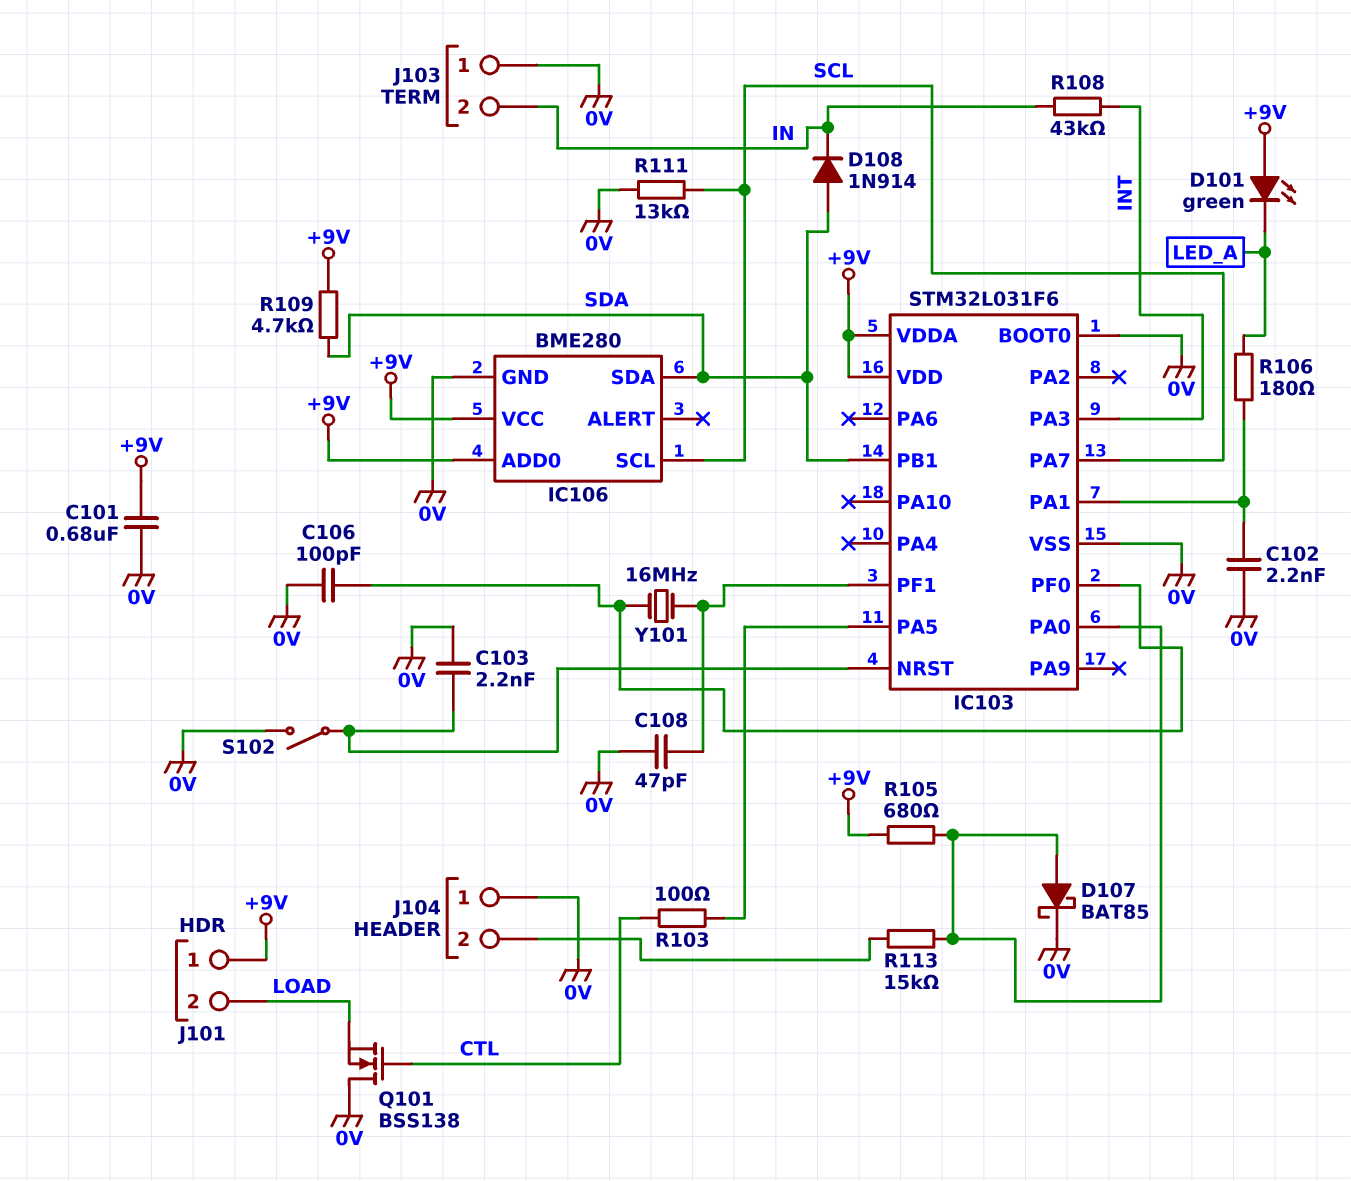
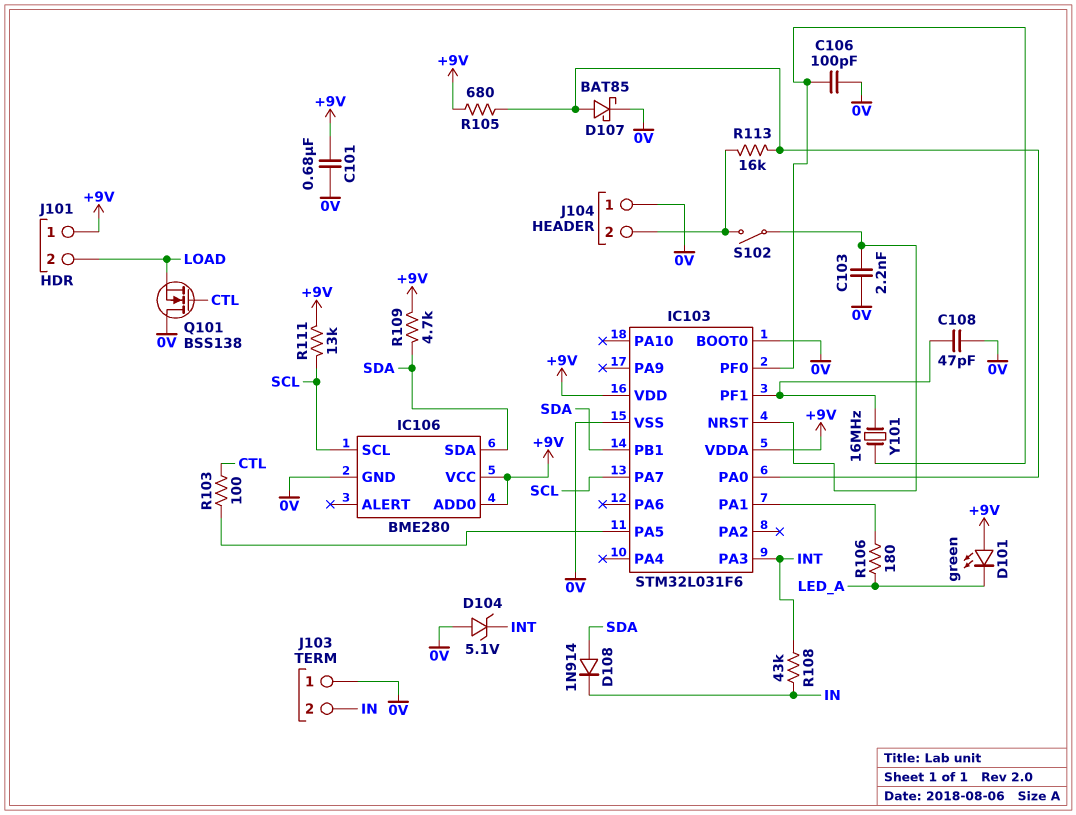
C102: 2.2nF (0V, IC103/PA1) -> none
D104: none -> zener 5.1V (A 0V, K INT)
R111: 13k (0V, SCL) -> 13k (+9V, SCL)
R113: 15k (IC103/PA0, J104/2) -> 16k (IC103/PA0, J104/2)
S102: switch (0V, IC103/NRST) -> switch (IC103/NRST, J104/2)

